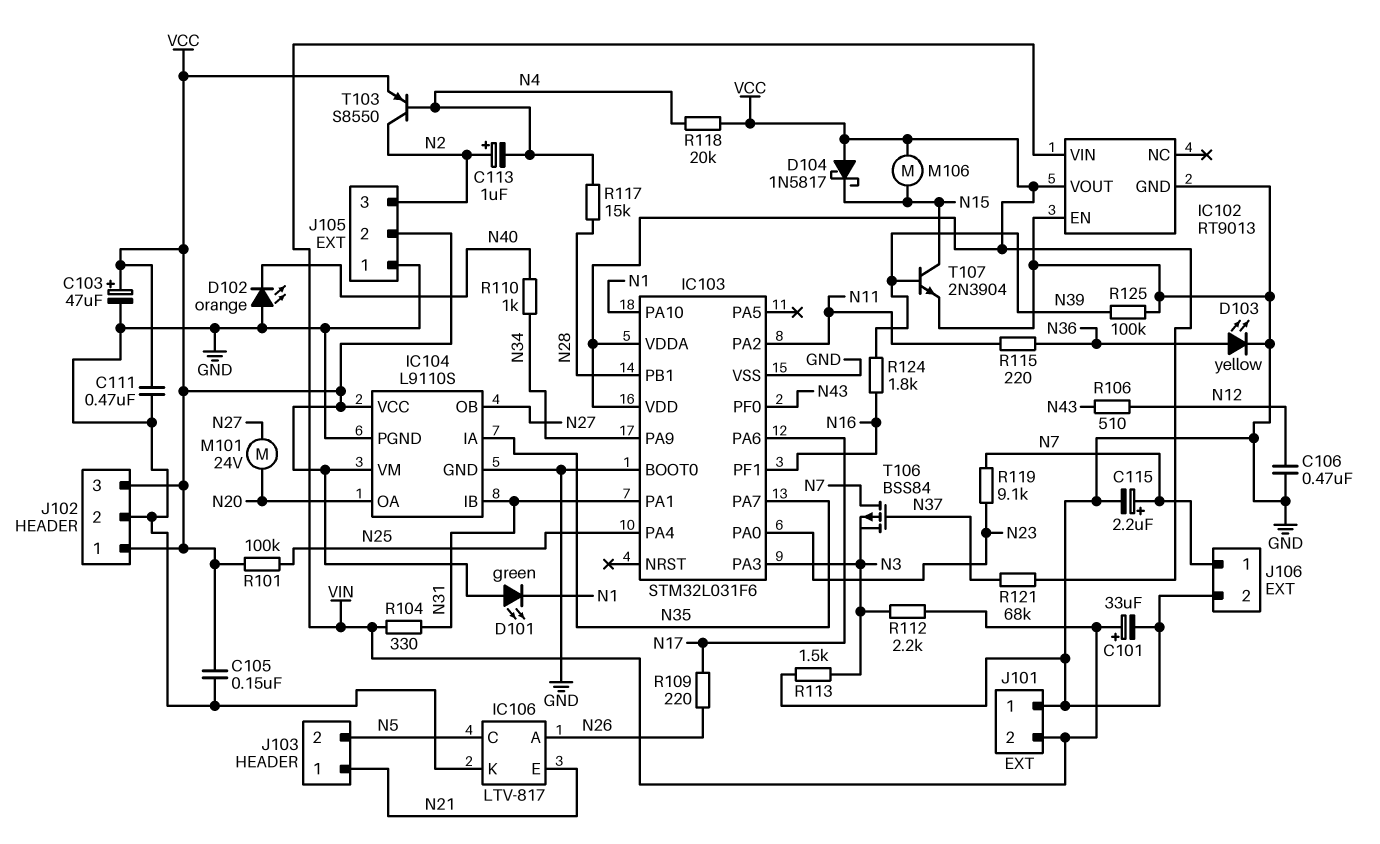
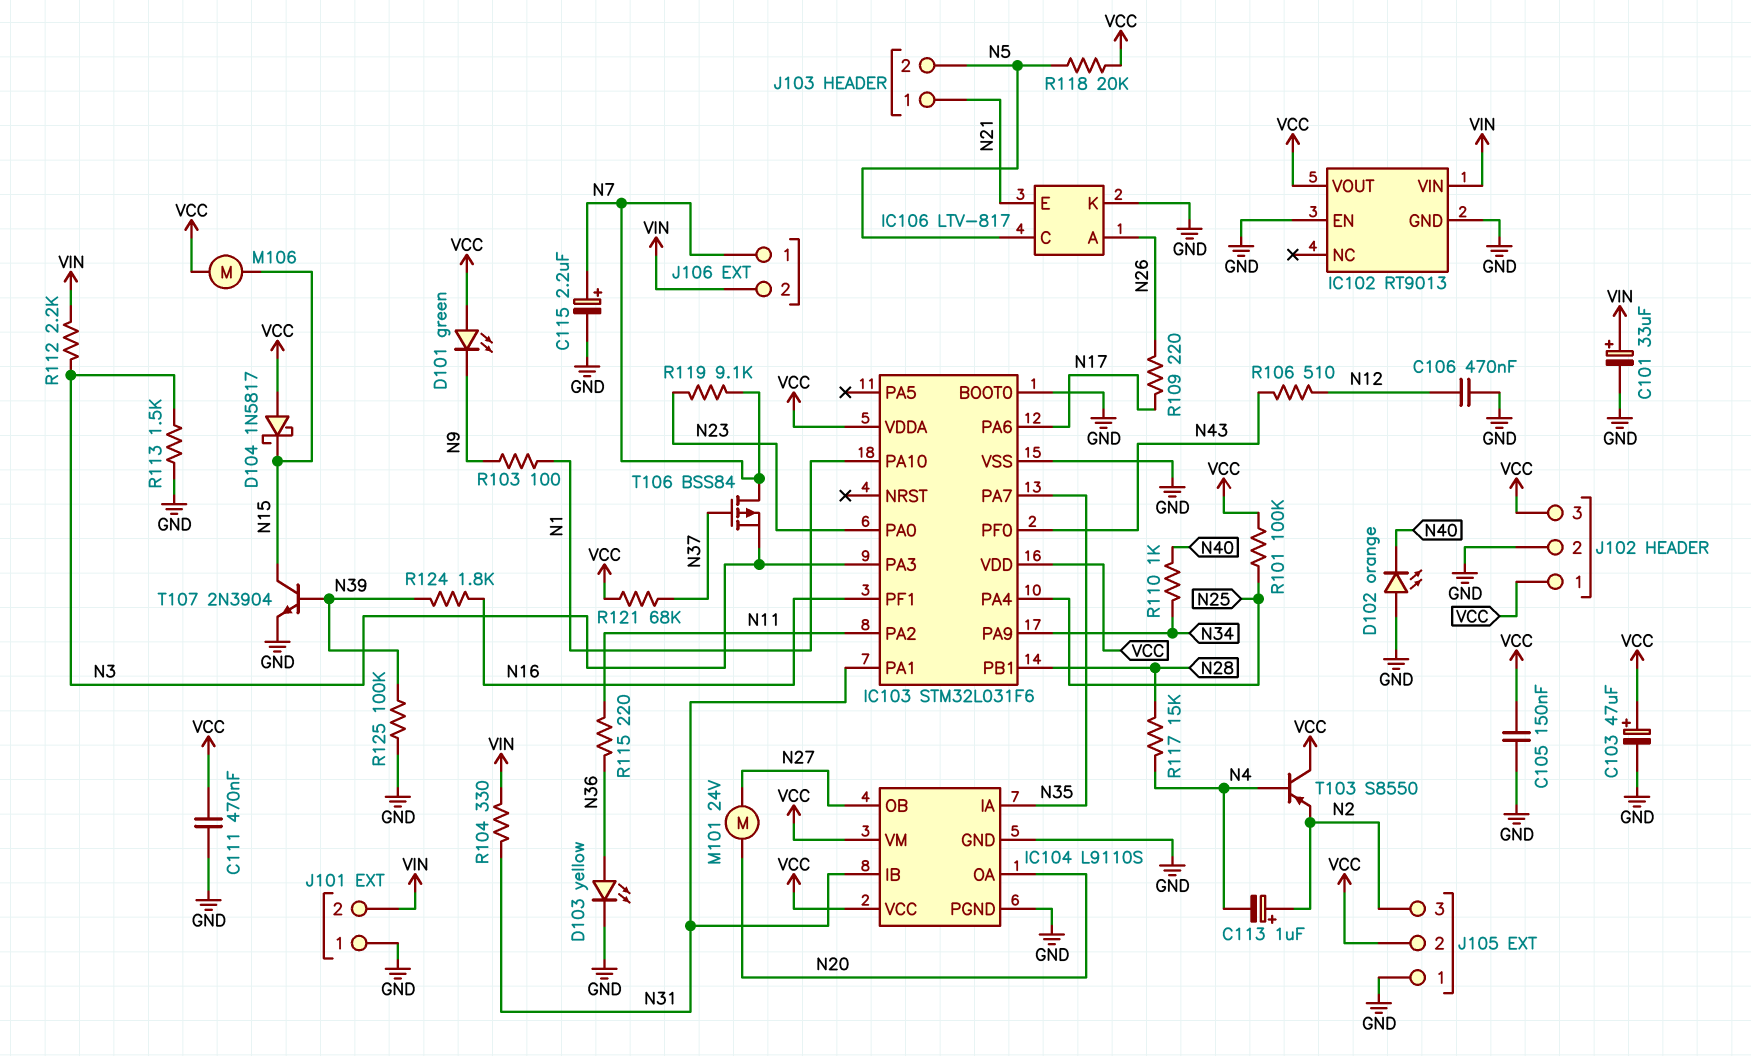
D101: LED green (A VCC, K N1) -> LED green (A VCC, K N9)
J106 pin 2: GND -> VIN
R103: none -> 100 (N1, N9)
R118: 20k (N4, VCC) -> 20k (N5, VCC)
T103: PNP S8550 (B N4, C N2, E VCC) -> PNP S8550 (B N4, C VCC, E N2)

